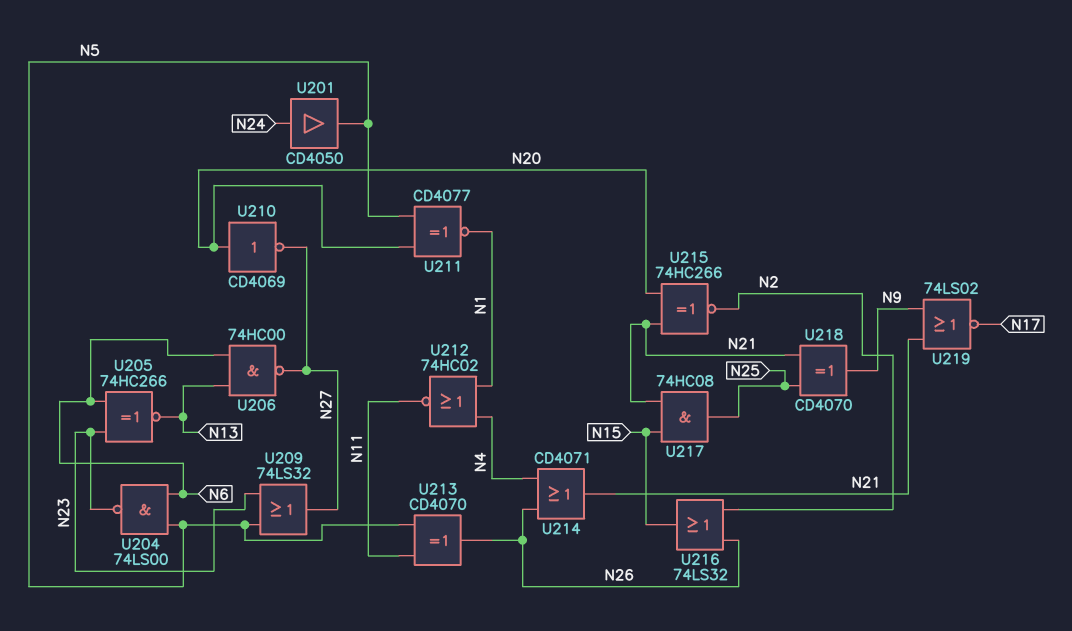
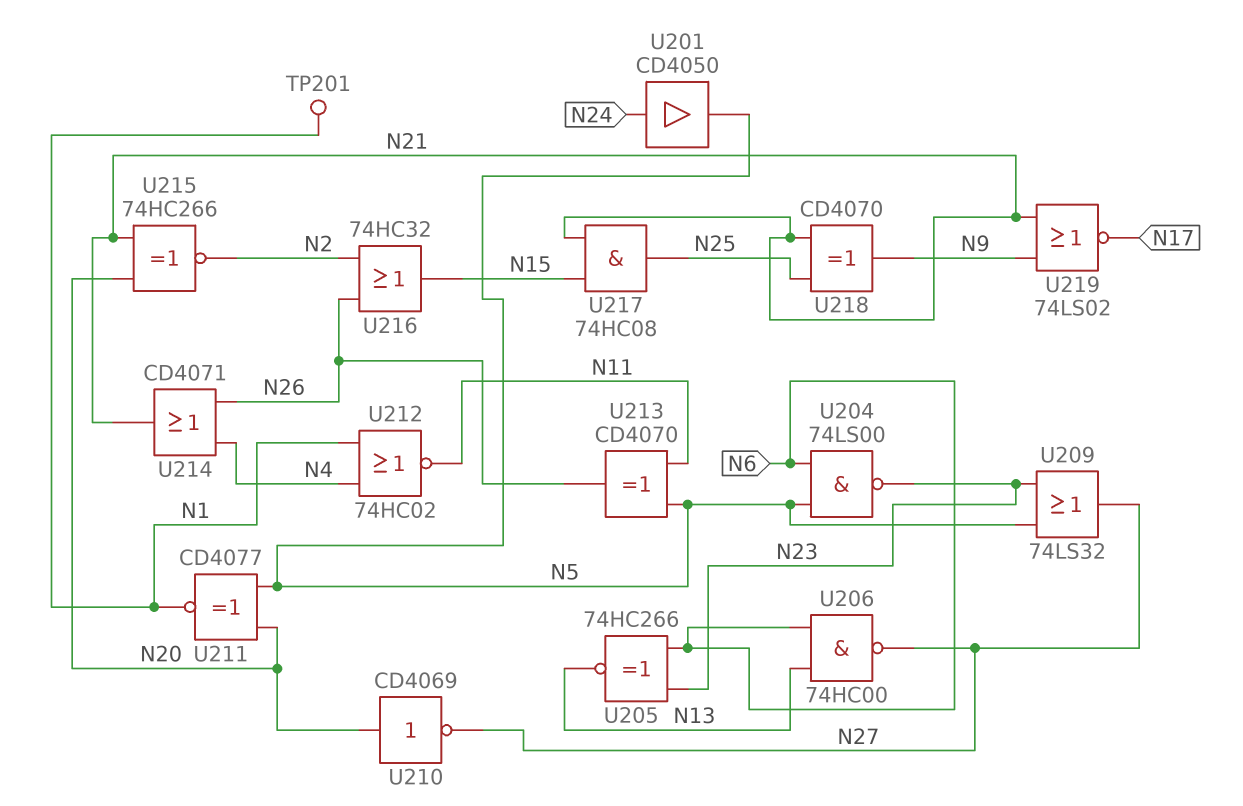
TP201: none -> test point (N1)
U216: OR 74LS32 (in N2, in N26, out N15) -> OR 74HC32 (in N2, in N26, out N15)

